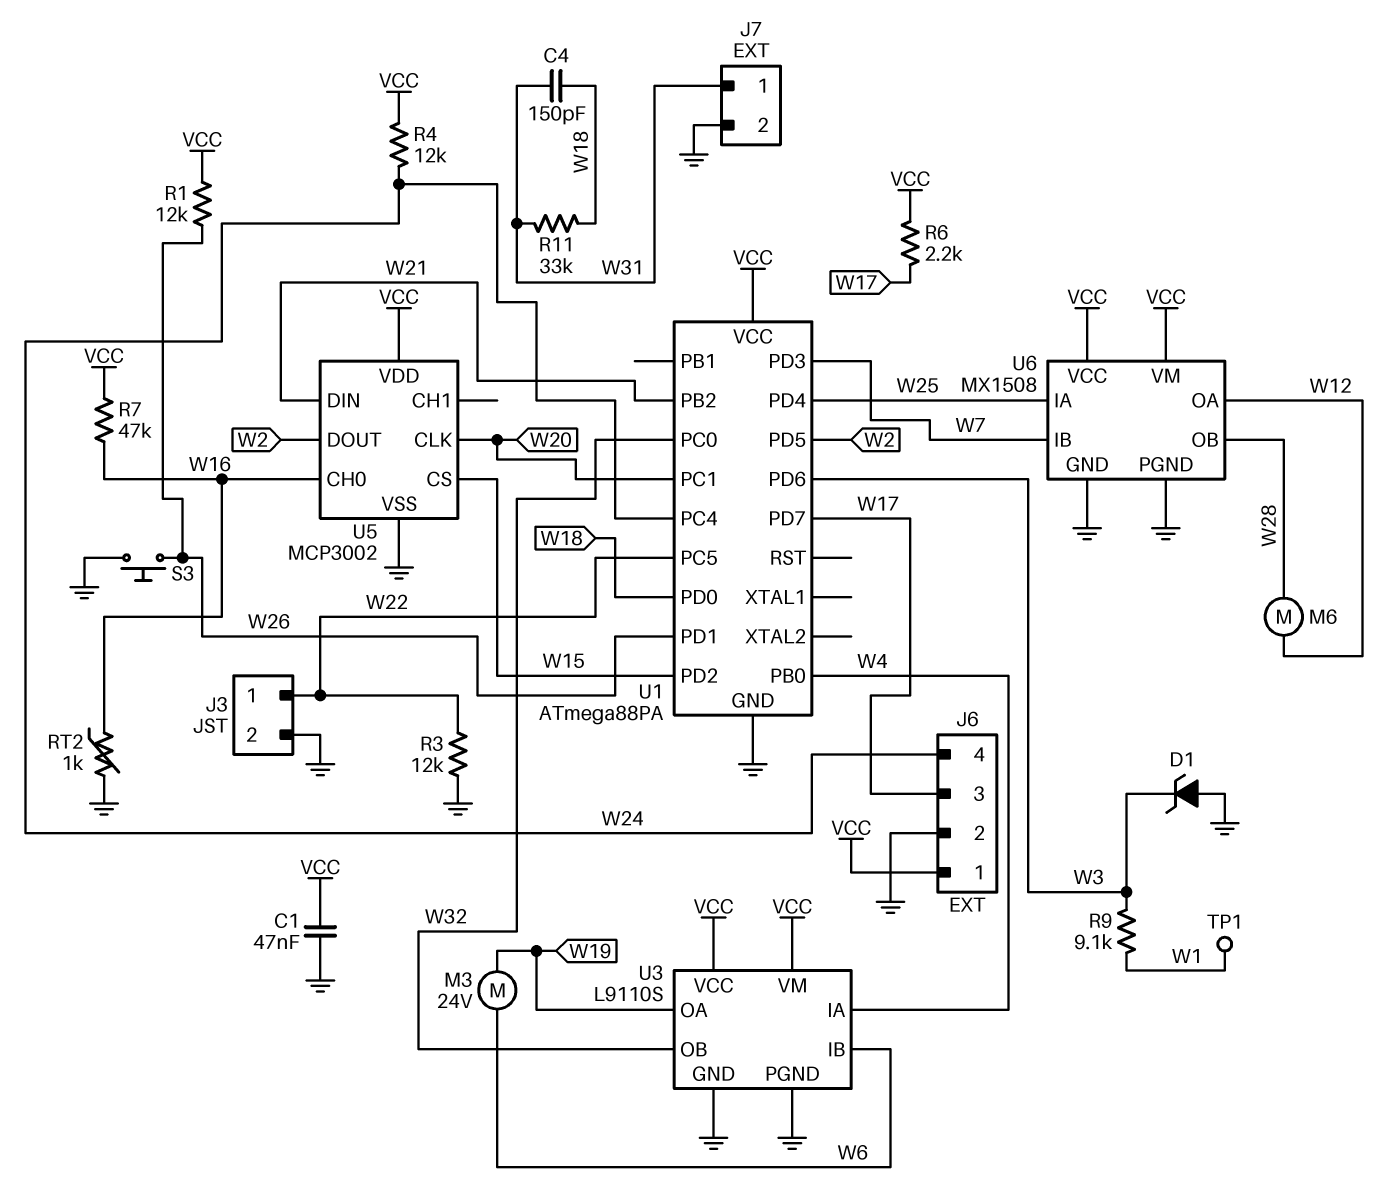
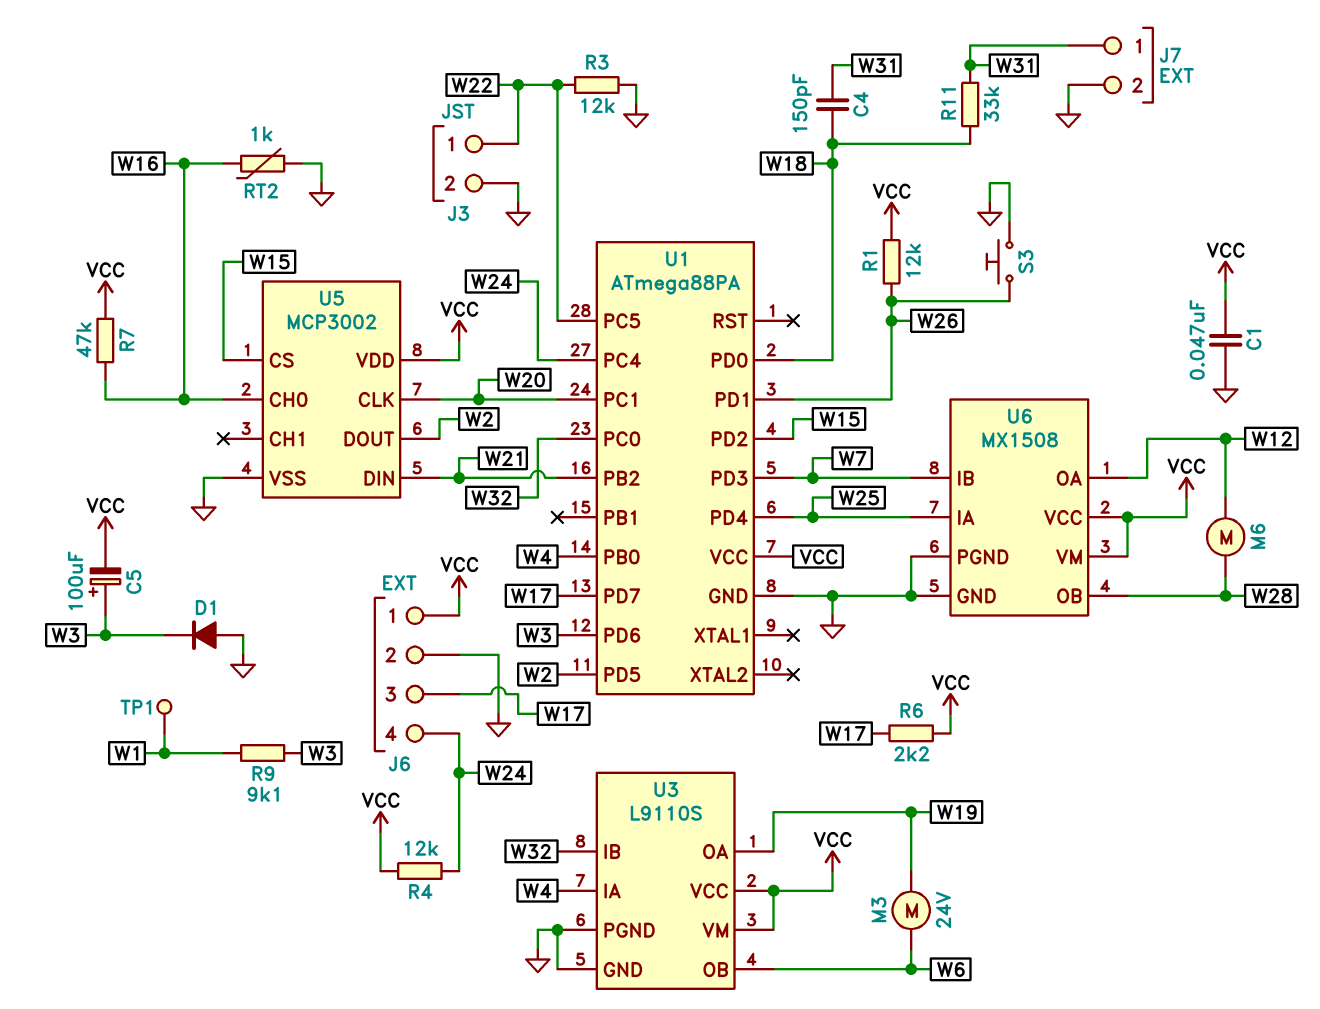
C5: none -> 100uF (plus W3, minus VCC)
D1: zener (A GND, K W3) -> diode (A GND, K W3)
U3 pin IB: W6 -> W32
U3 pin OB: W32 -> W6

